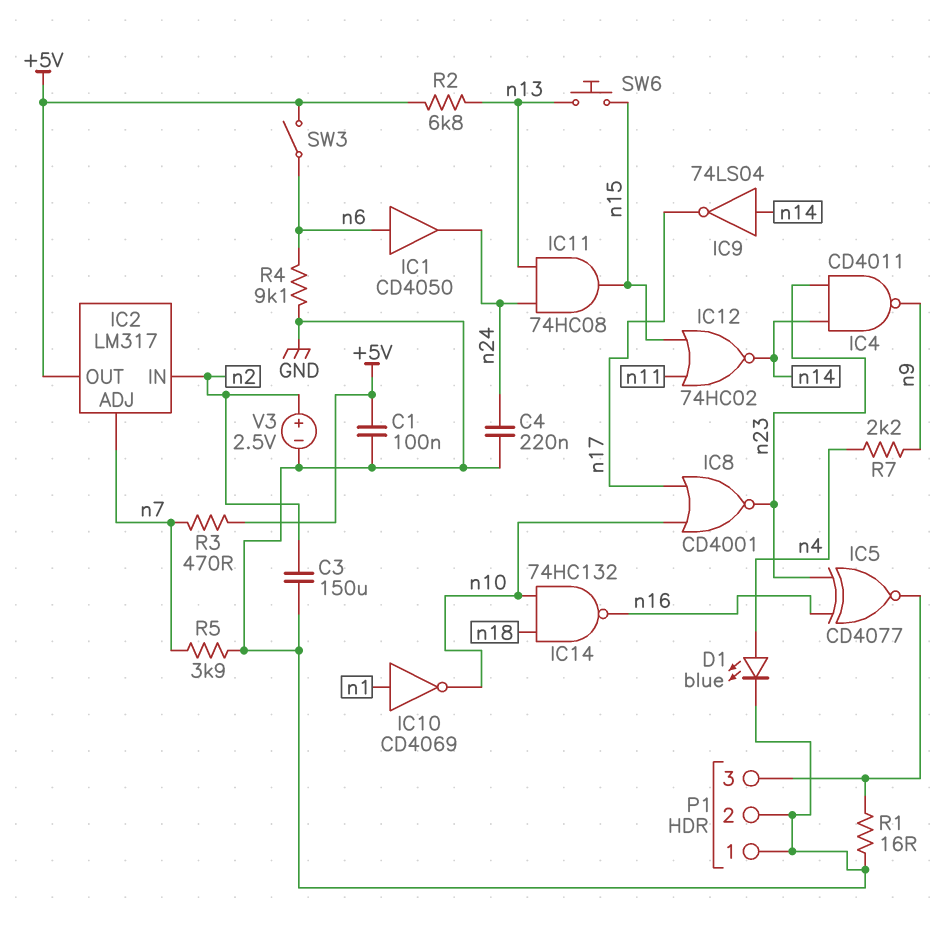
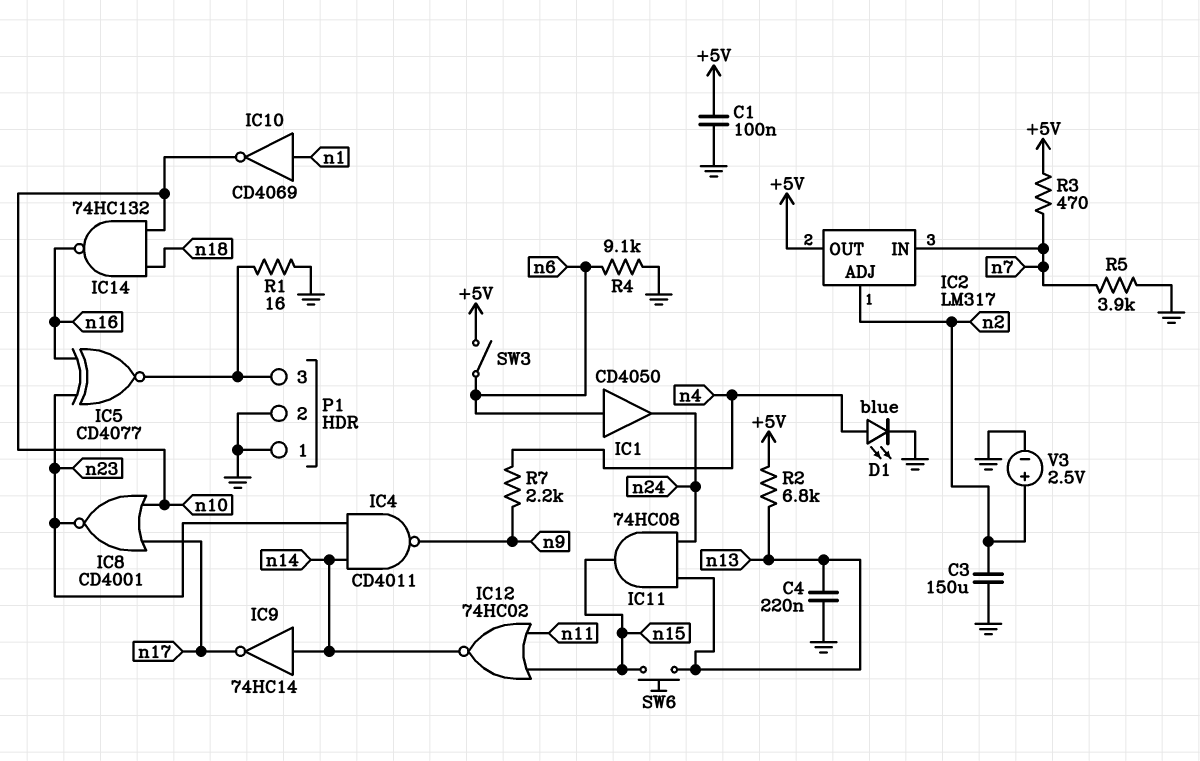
C4: 220nF (GND, n24) -> 220nF (GND, n13)
IC2 pin ADJ: n7 -> n2
IC2 pin IN: n2 -> n7
IC9: NOT 74LS04 (in n14, out n17) -> NOT 74HC14 (in n14, out n17)

